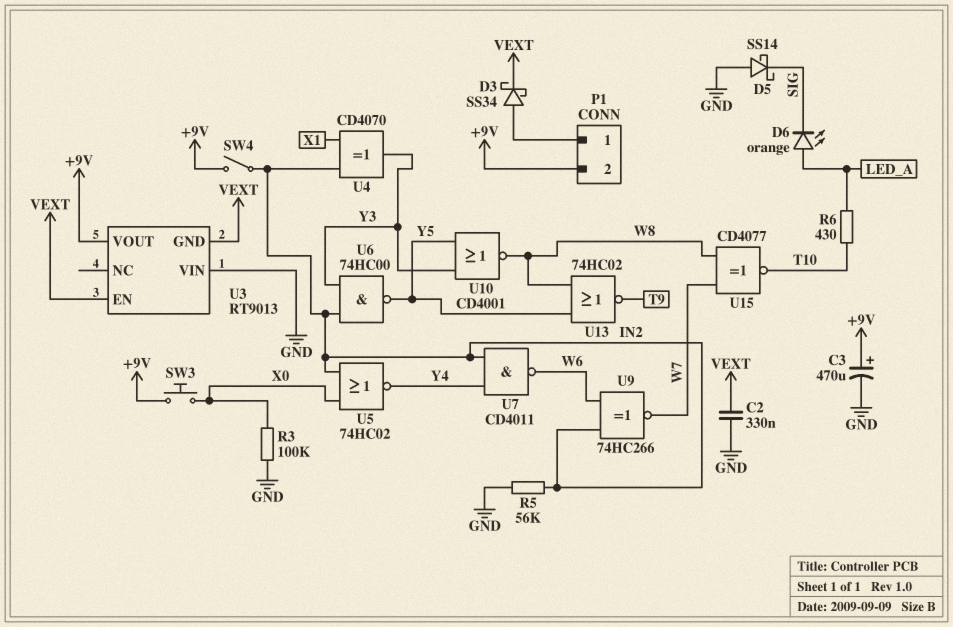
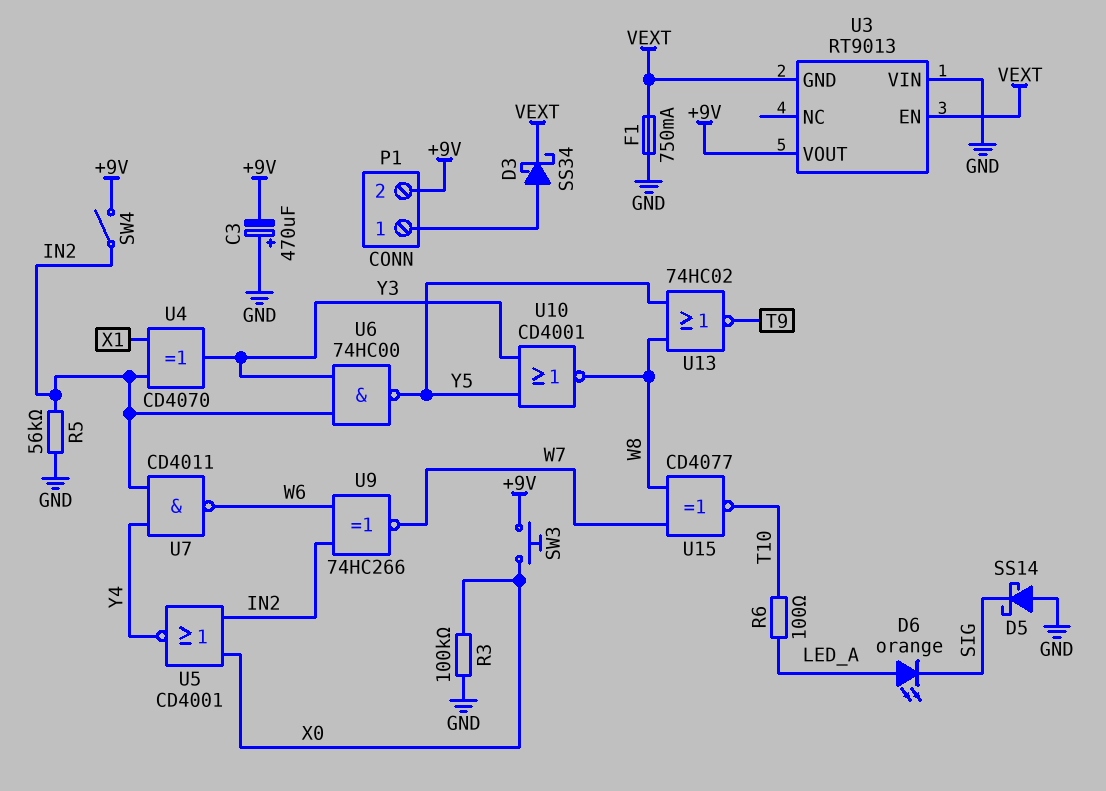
C2: 330nF (GND, VEXT) -> none
C3: 470uF (plus +9V, minus GND) -> 470uF (plus GND, minus +9V)
F1: none -> 750mA (GND, VEXT)
R6: 430 (LED_A, T10) -> 100 (LED_A, T10)
U5: NOR 74HC02 (in IN2, in X0, out Y4) -> NOR CD4001 (in IN2, in X0, out Y4)

